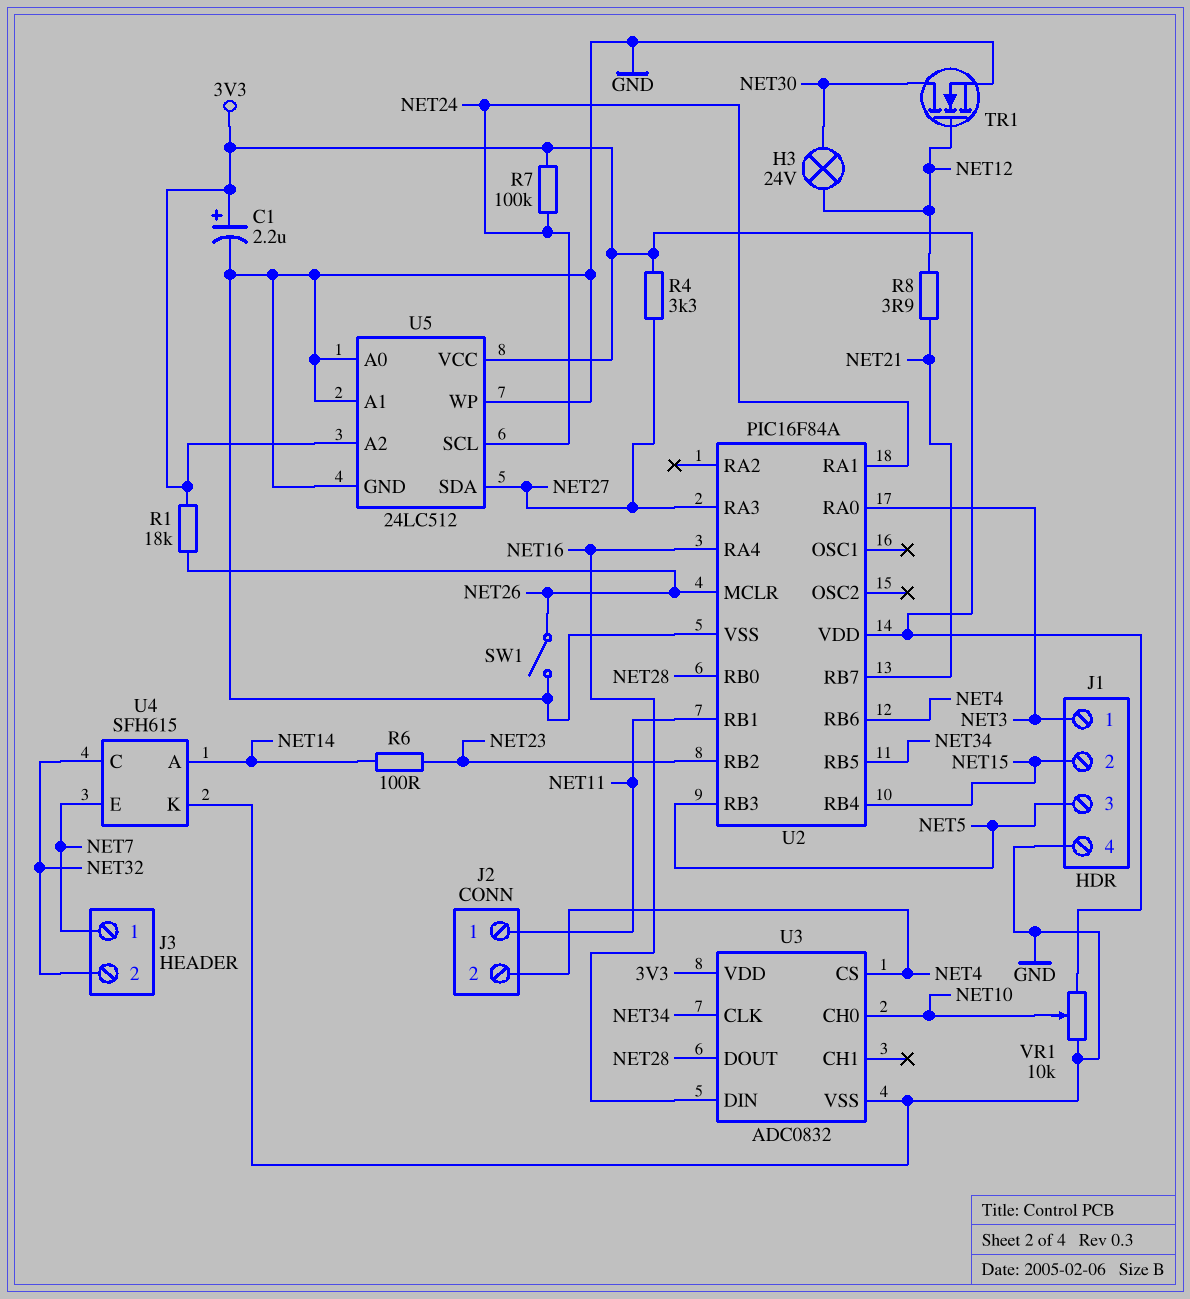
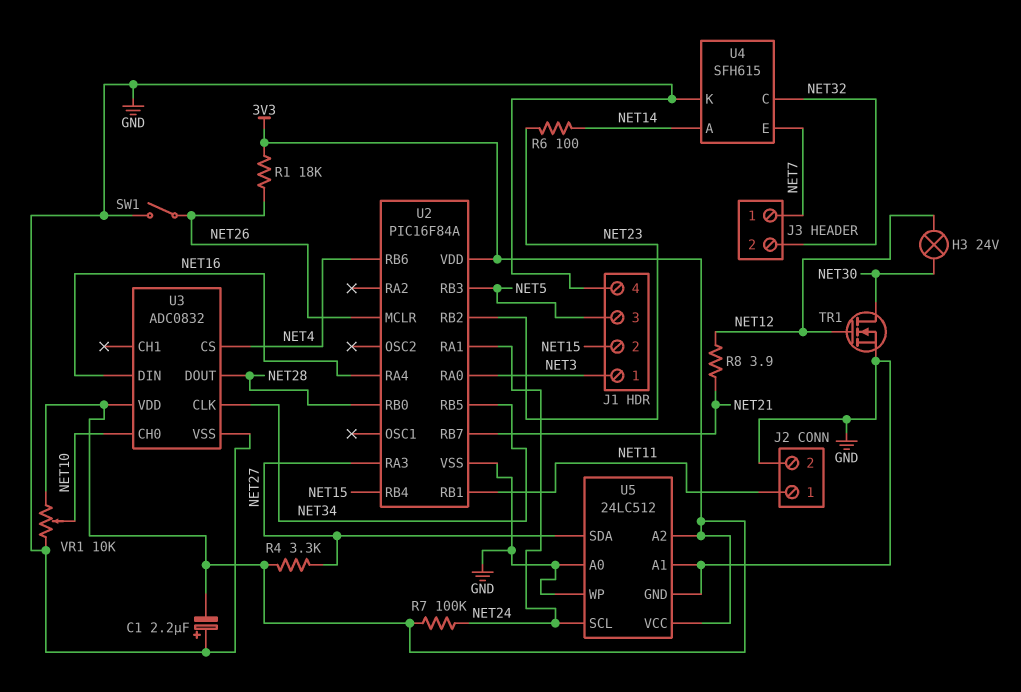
C1: 2.2uF (plus 3V3, minus GND) -> 2.2uF (plus GND, minus 3V3)
J2 pin 2: NET4 -> GND

